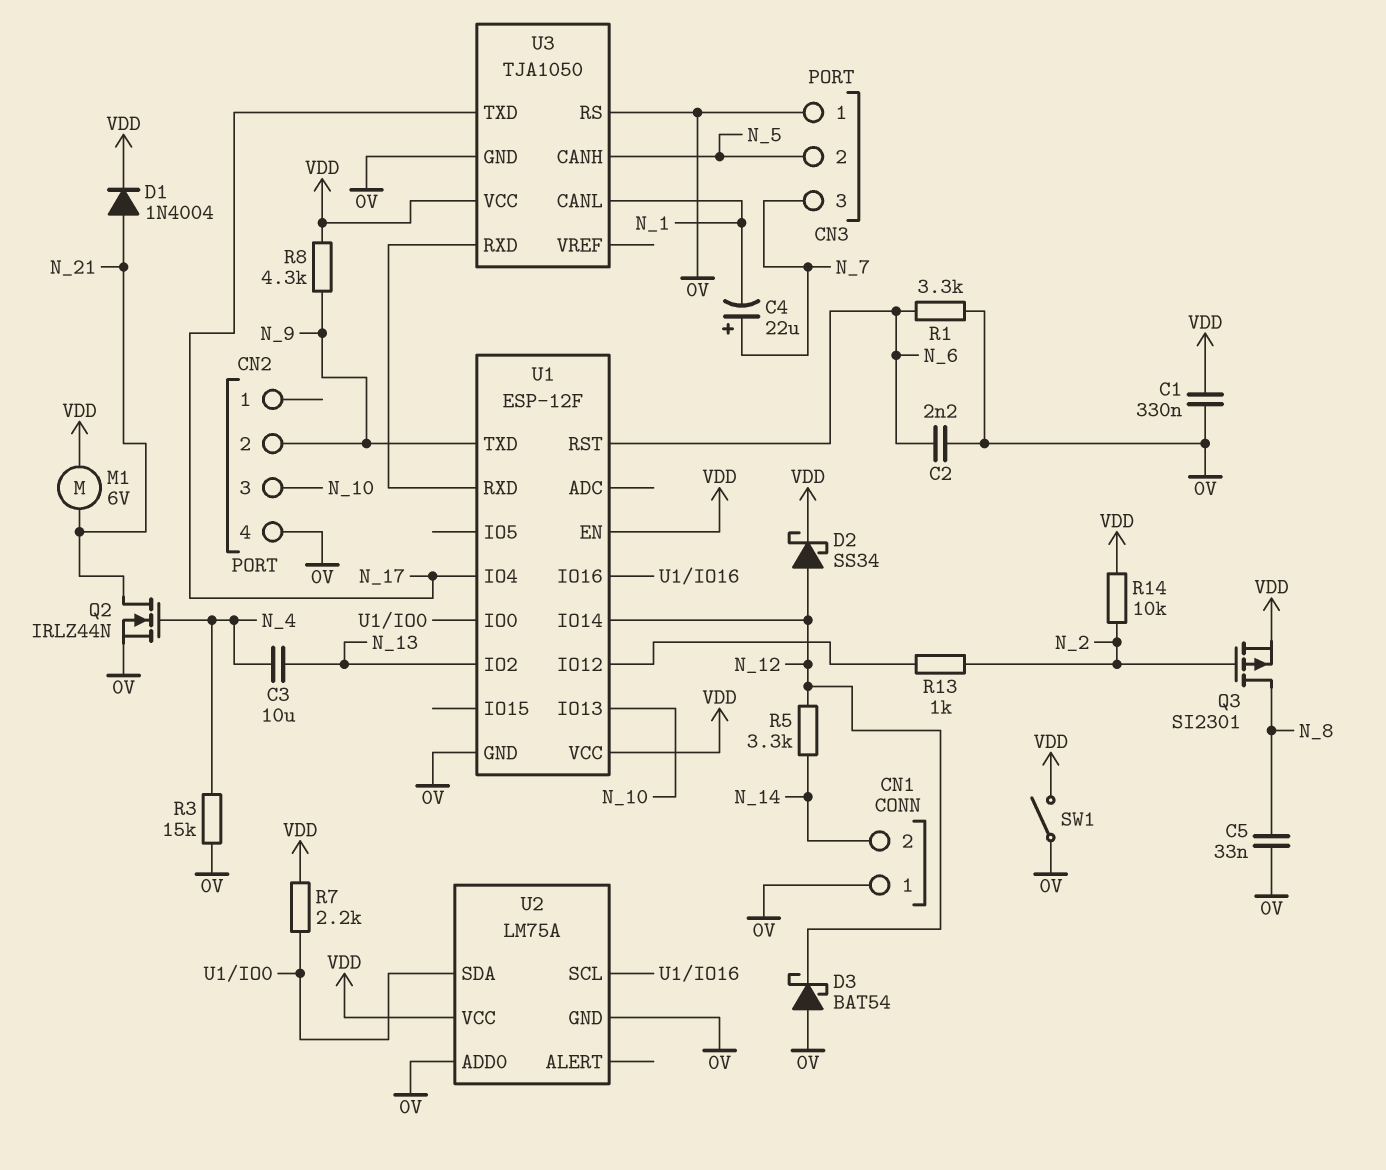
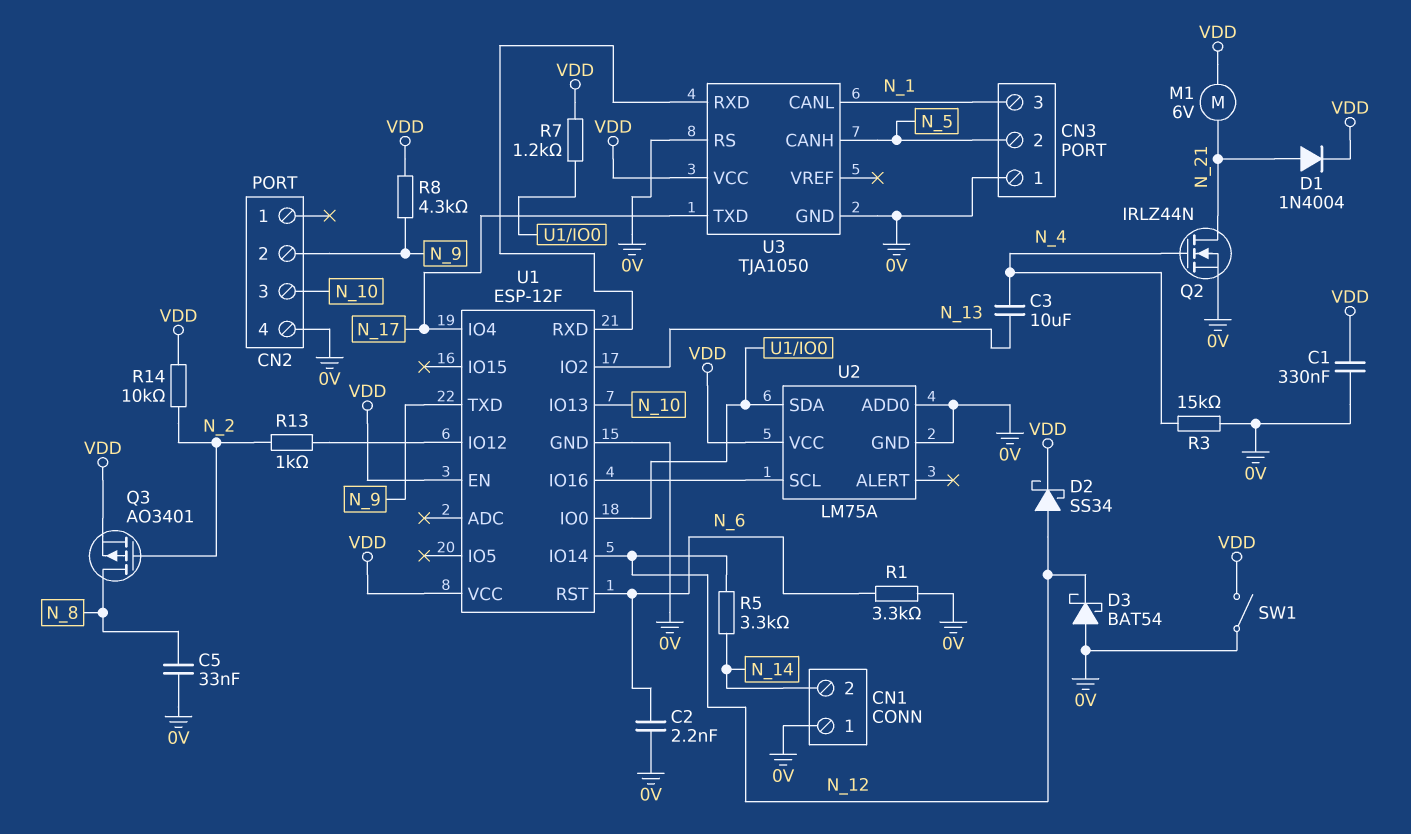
C4: 22uF (plus N_7, minus N_1) -> none
CN3 pin 3: N_7 -> N_1
Q3: PMOS SI2301 (G N_2, D N_8, S VDD) -> PMOS AO3401 (G N_2, D N_8, S VDD)
R7: 2.2k (U1/IO0, VDD) -> 1.2k (U1/IO0, VDD)

